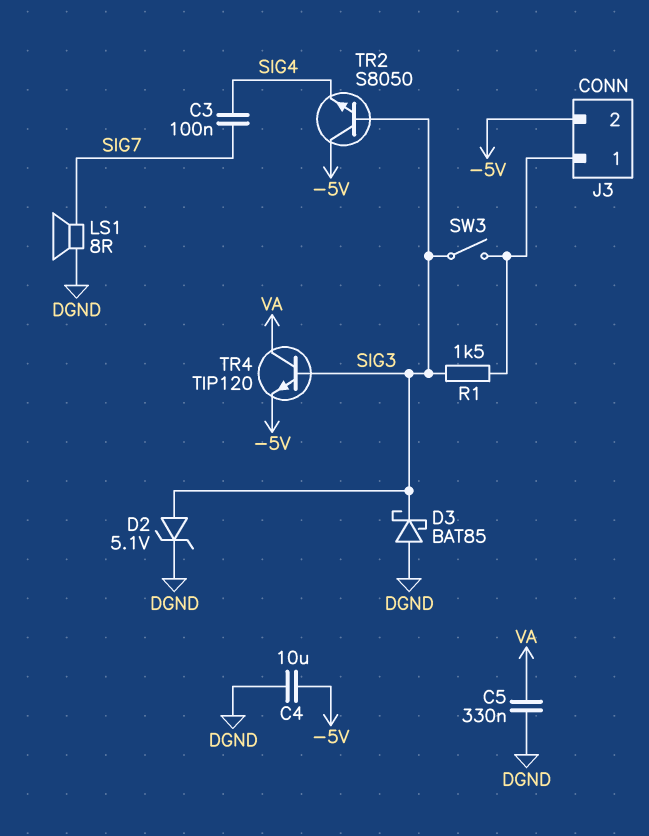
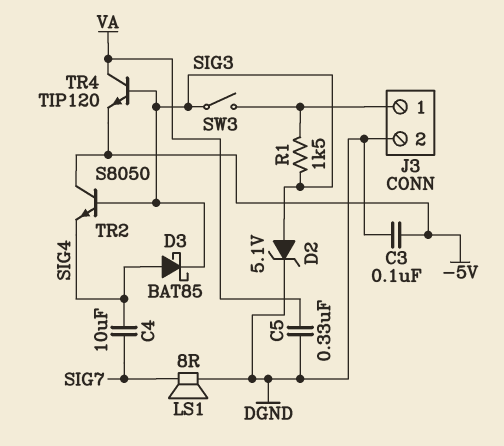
C3: 100nF (SIG4, SIG7) -> 100nF (-5V, DGND)
C4: 10uF (-5V, DGND) -> 10uF (SIG4, SIG7)
D3: schottky BAT85 (A DGND, K SIG3) -> schottky BAT85 (A SIG4, K SIG3)
J3 pin 2: -5V -> DGND

